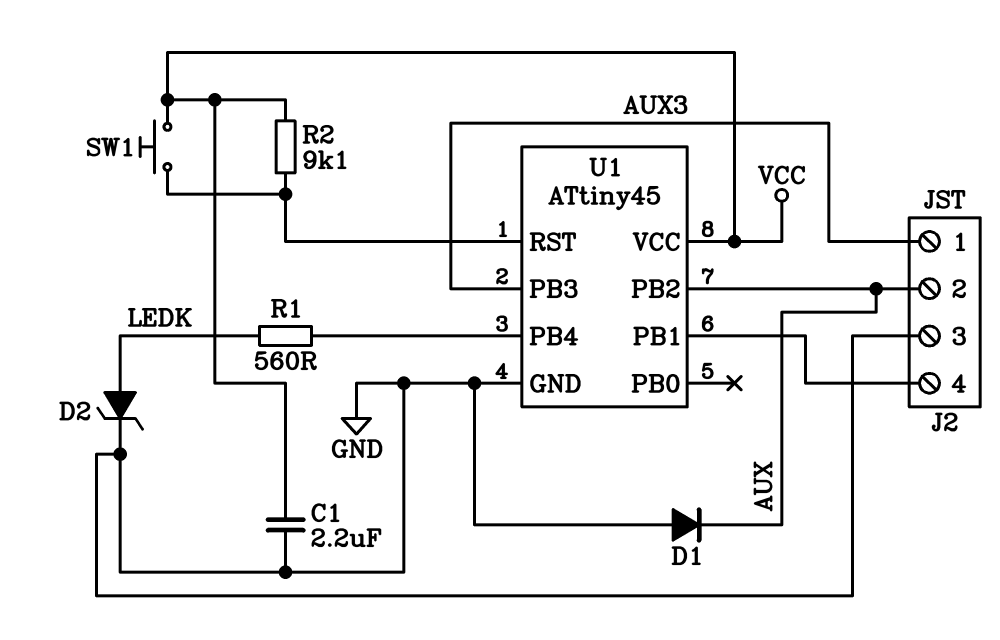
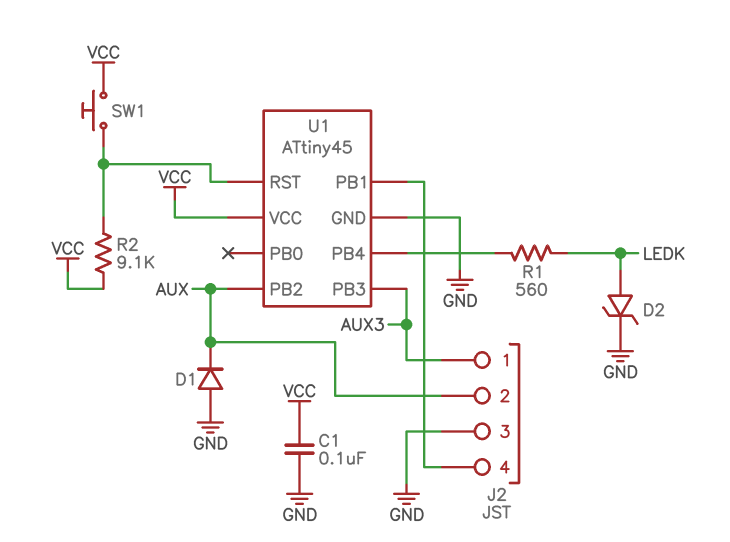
C1: 2.2uF (GND, VCC) -> 100nF (GND, VCC)

